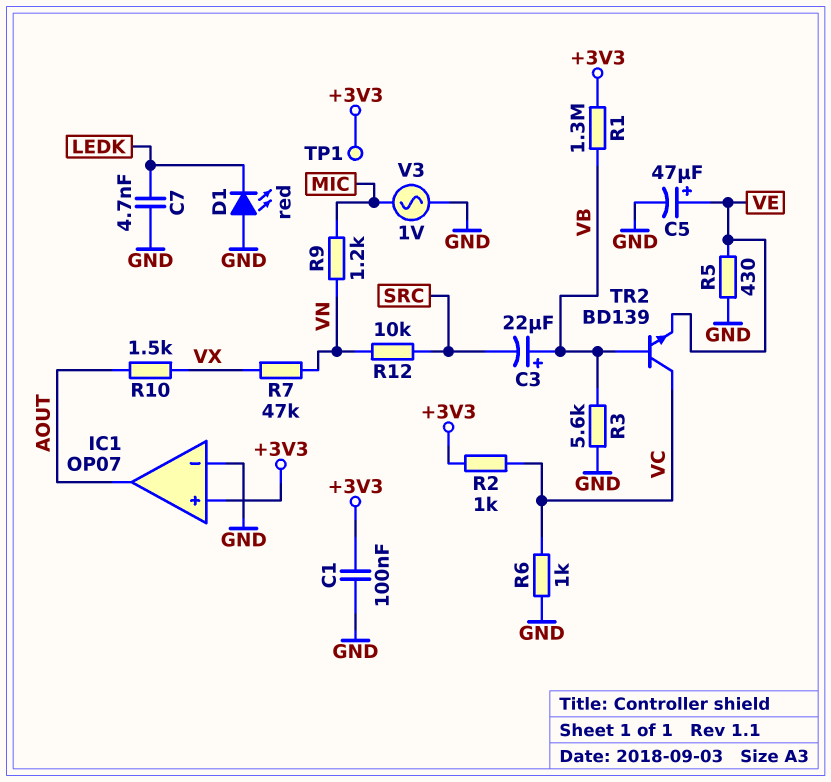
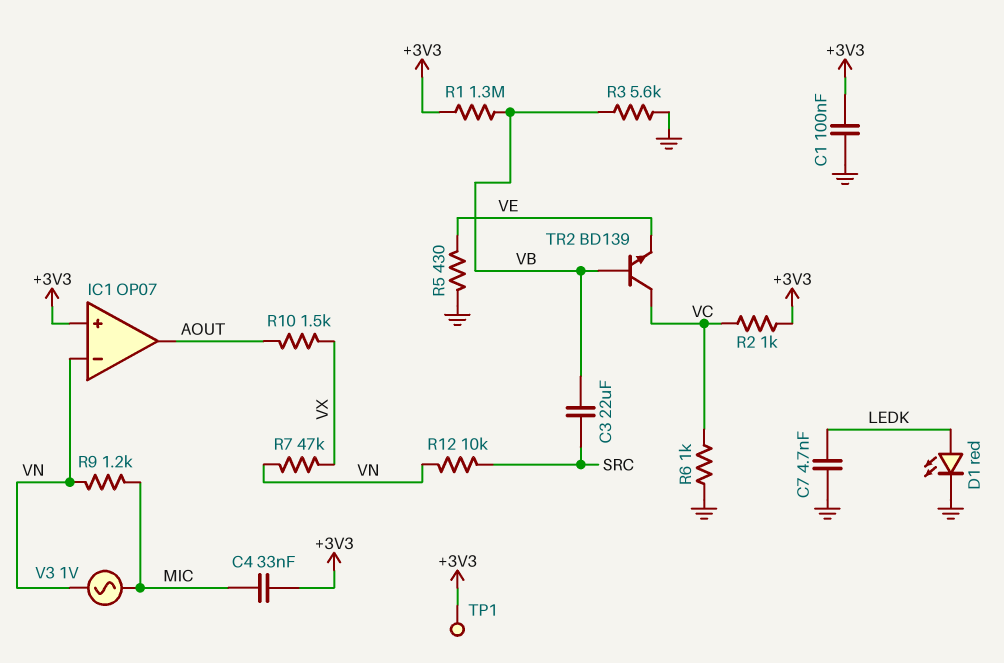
C3: 22uF (plus VB, minus SRC) -> 22uF (SRC, VB)
C4: none -> 33nF (+3V3, MIC)
C5: 47uF (plus VE, minus GND) -> none
D1: LED red (A GND, K LEDK) -> LED red (A LEDK, K GND)
IC1 pin in-: GND -> VN
V3: AC 1V (GND, MIC) -> AC 1V (MIC, VN)

